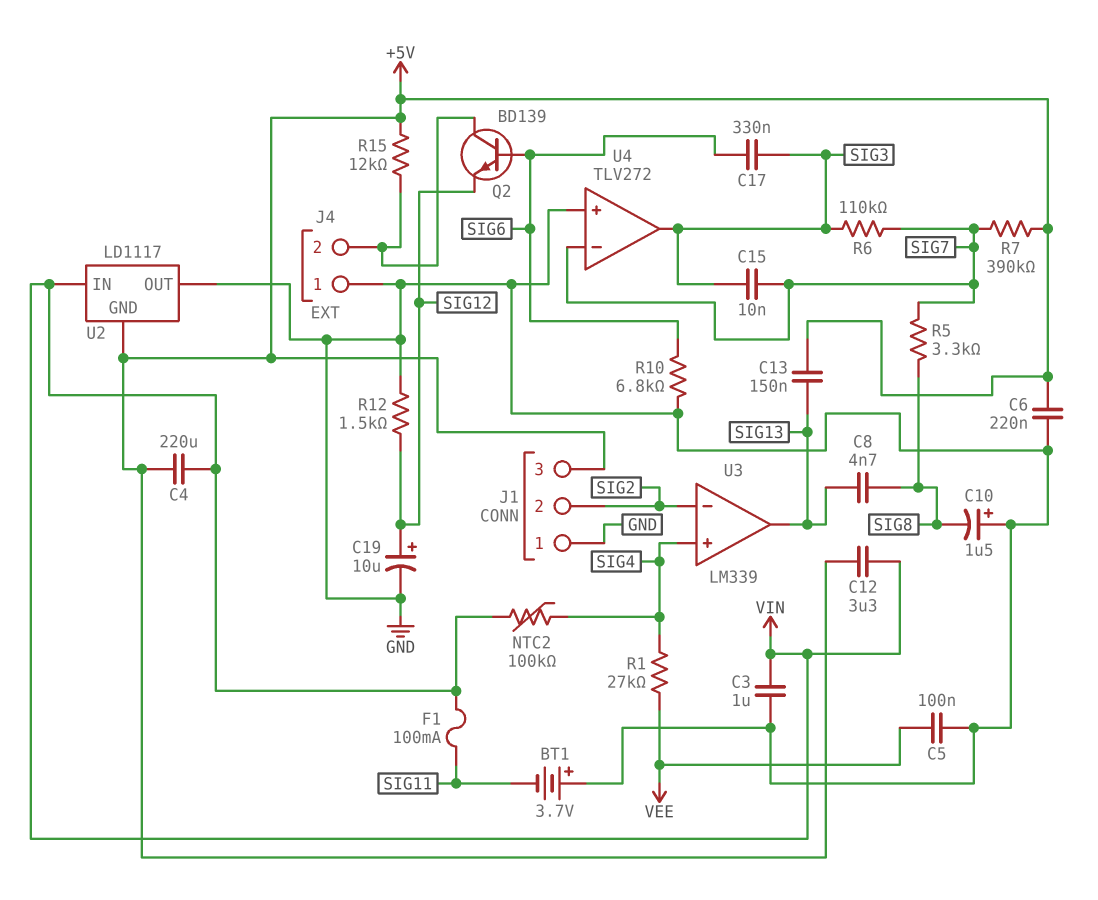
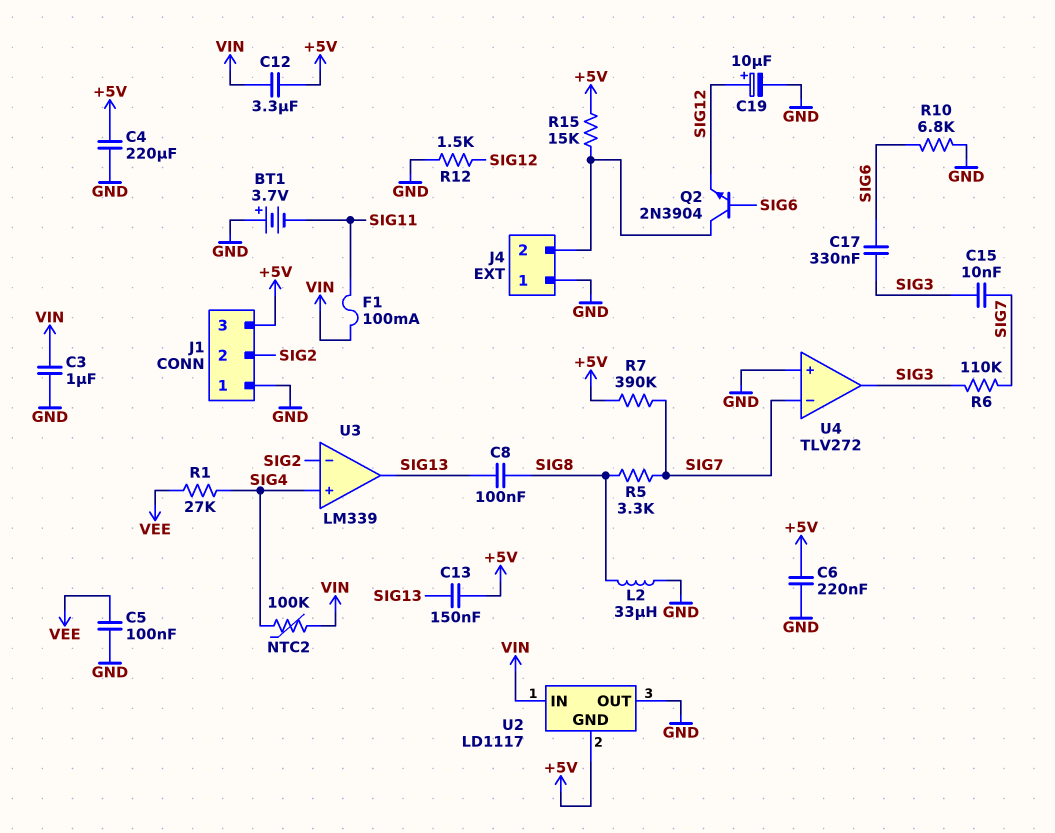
C4: 220uF (+5V, VIN) -> 220uF (+5V, GND)
C8: 4.7nF (SIG8, SIG13) -> 100nF (SIG8, SIG13)
C10: 1.5uF (plus GND, minus SIG8) -> none
L2: none -> 33uH (GND, SIG8)
Q2: NPN BD139 (B SIG6, C J4/2, E SIG12) -> NPN 2N3904 (B SIG6, C J4/2, E SIG12)
R15: 12k (+5V, J4/2) -> 15k (+5V, J4/2)

